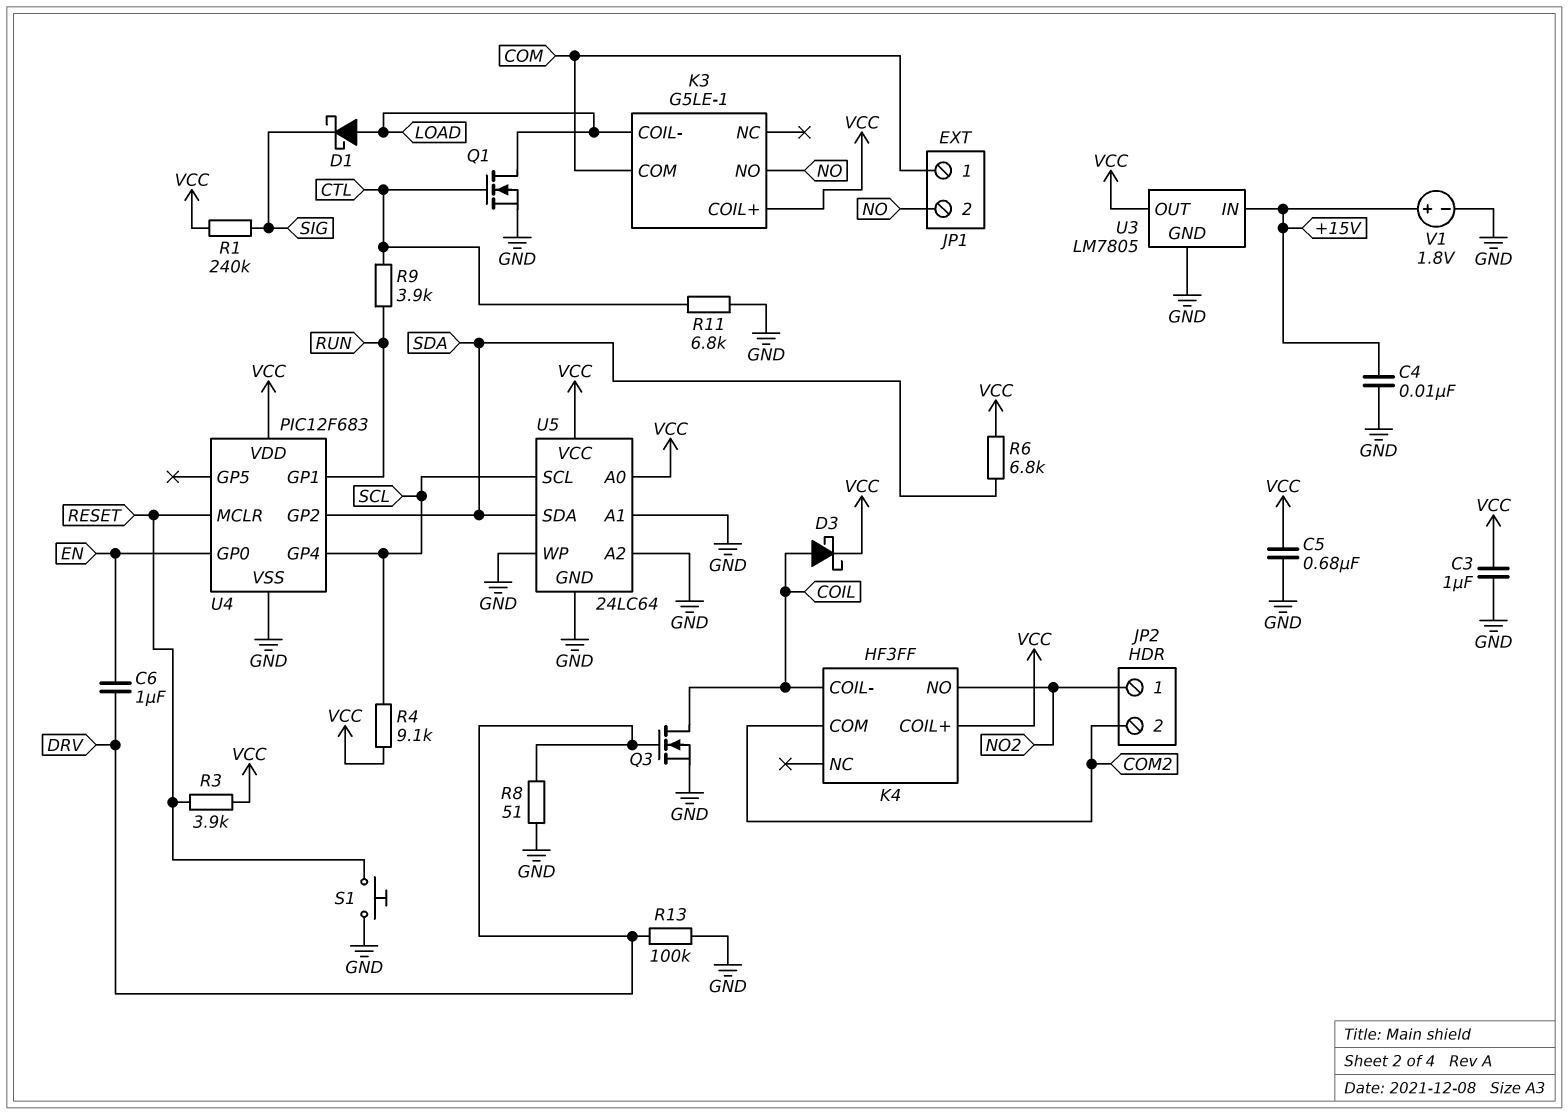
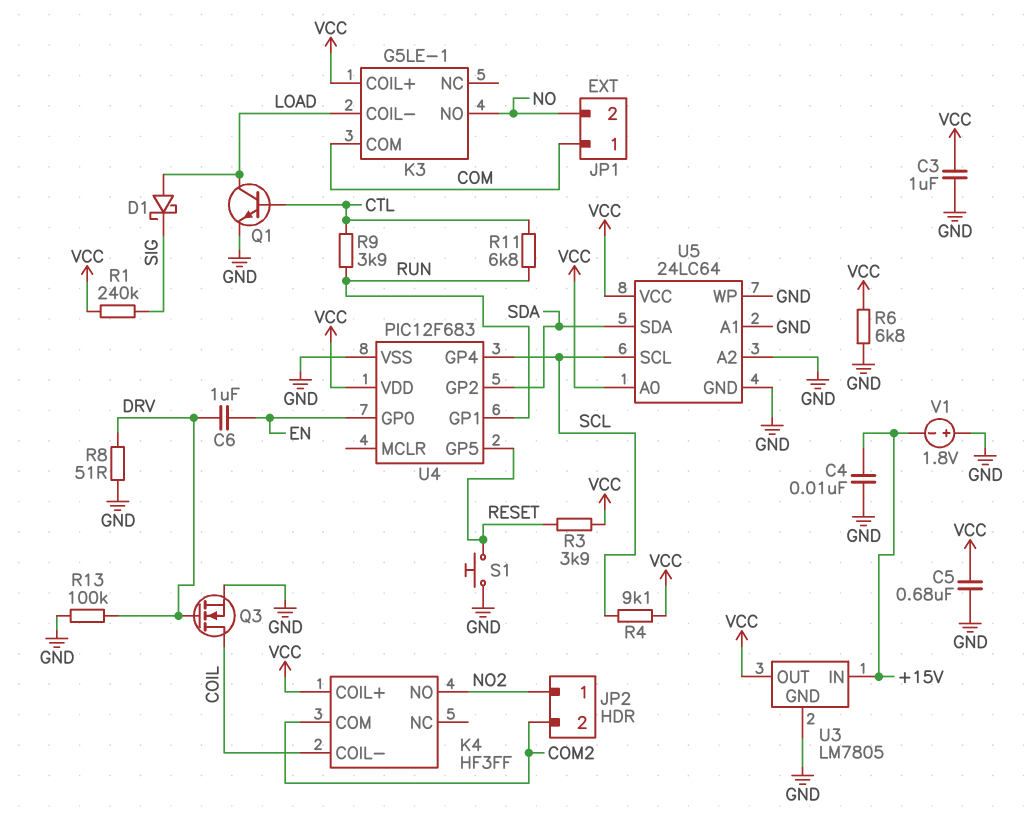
D3: schottky (A COIL, K VCC) -> none
Q1: NMOS (G CTL, D LOAD, S GND) -> NPN (B CTL, C LOAD, E GND)
R6: 6.8k (SDA, VCC) -> 6.8k (GND, VCC)
R11: 6.8k (CTL, GND) -> 6.8k (CTL, RUN)
U4 pin GP5: none -> RESET
U4 pin MCLR: RESET -> none
V1: 1.8V (plus +15V, minus GND) -> 1.8V (plus GND, minus +15V)

